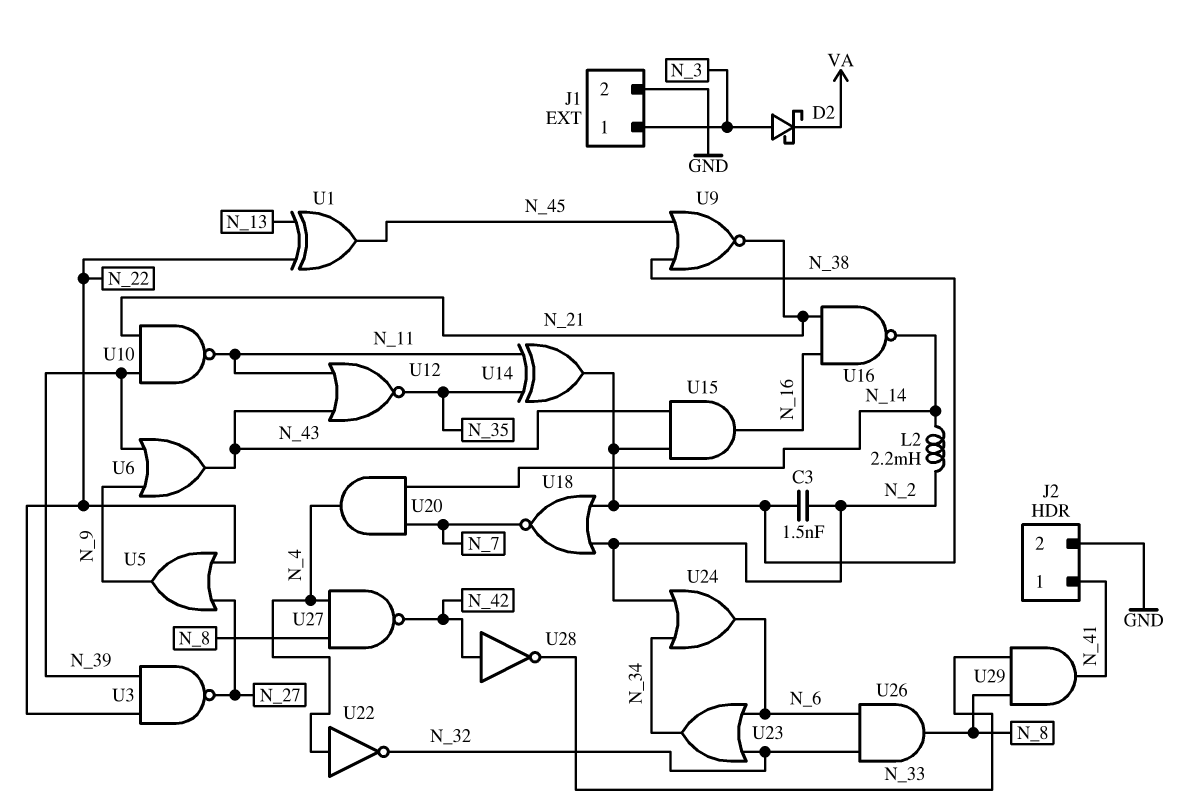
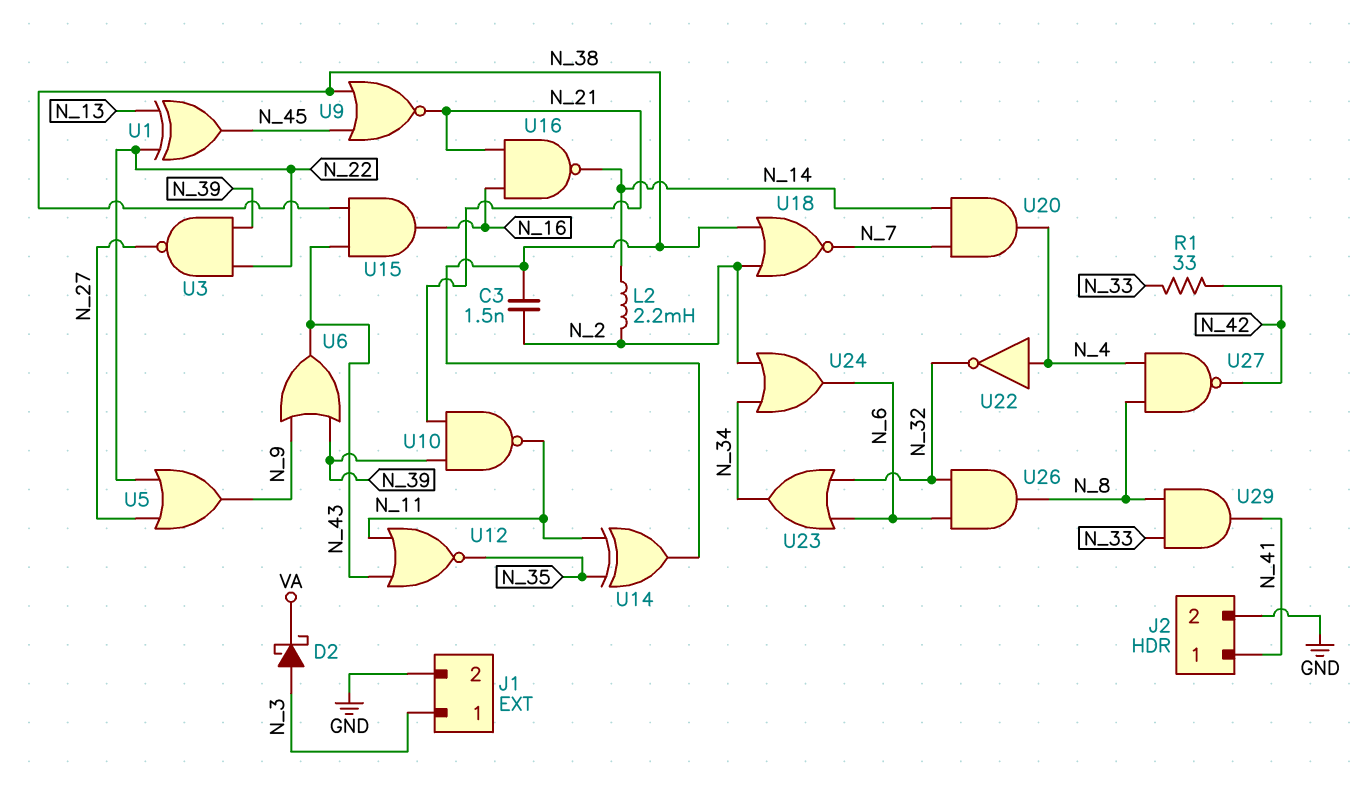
R1: none -> 33 (N_33, N_42)
U28: NOT (in N_42, out N_33) -> none

